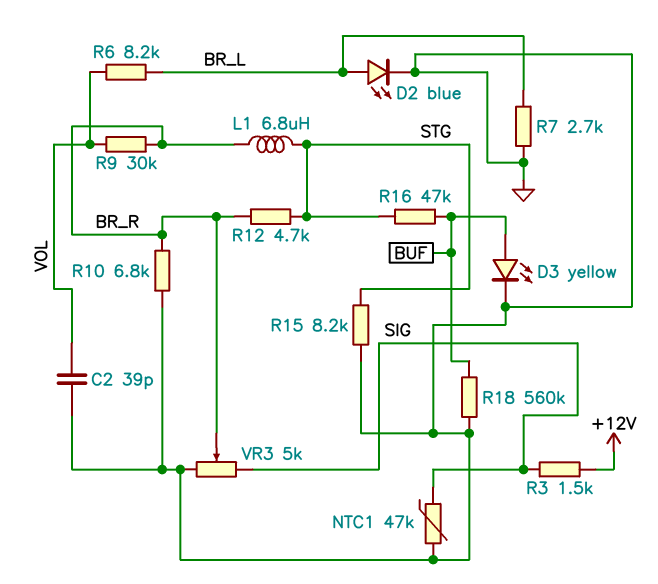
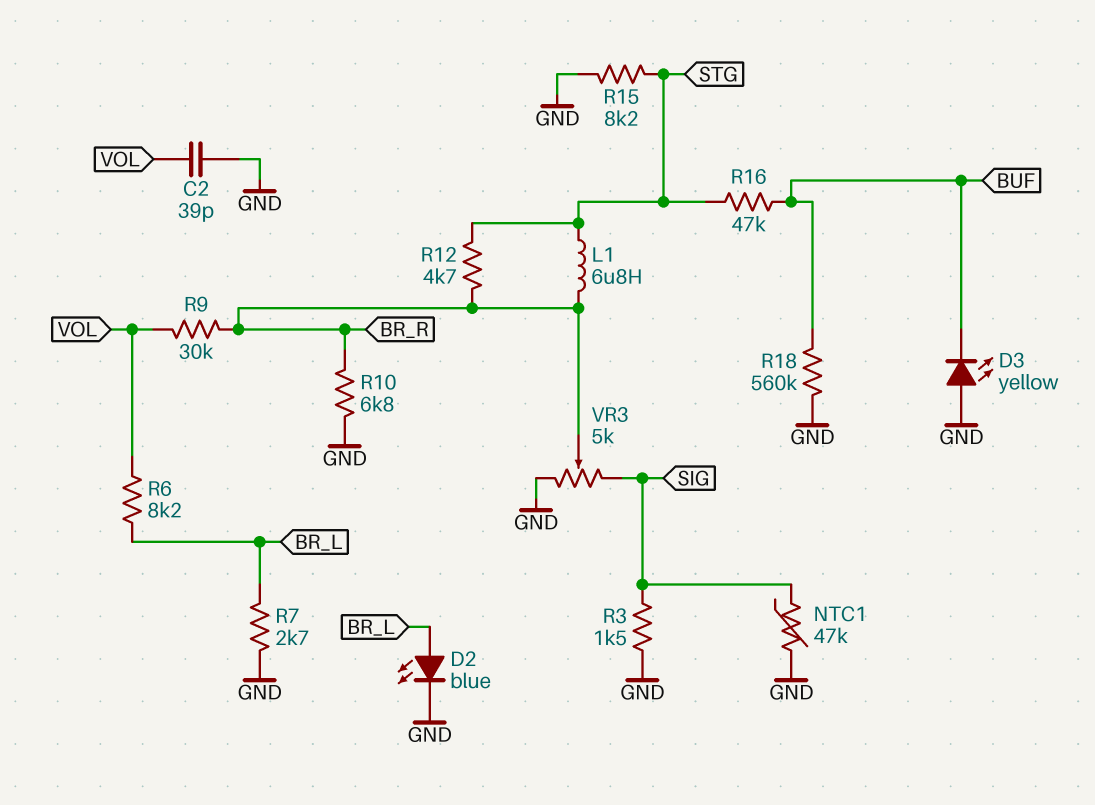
D3: LED yellow (A BUF, K GND) -> LED yellow (A GND, K BUF)
R3: 1.5k (+12V, SIG) -> 1.5k (GND, SIG)

